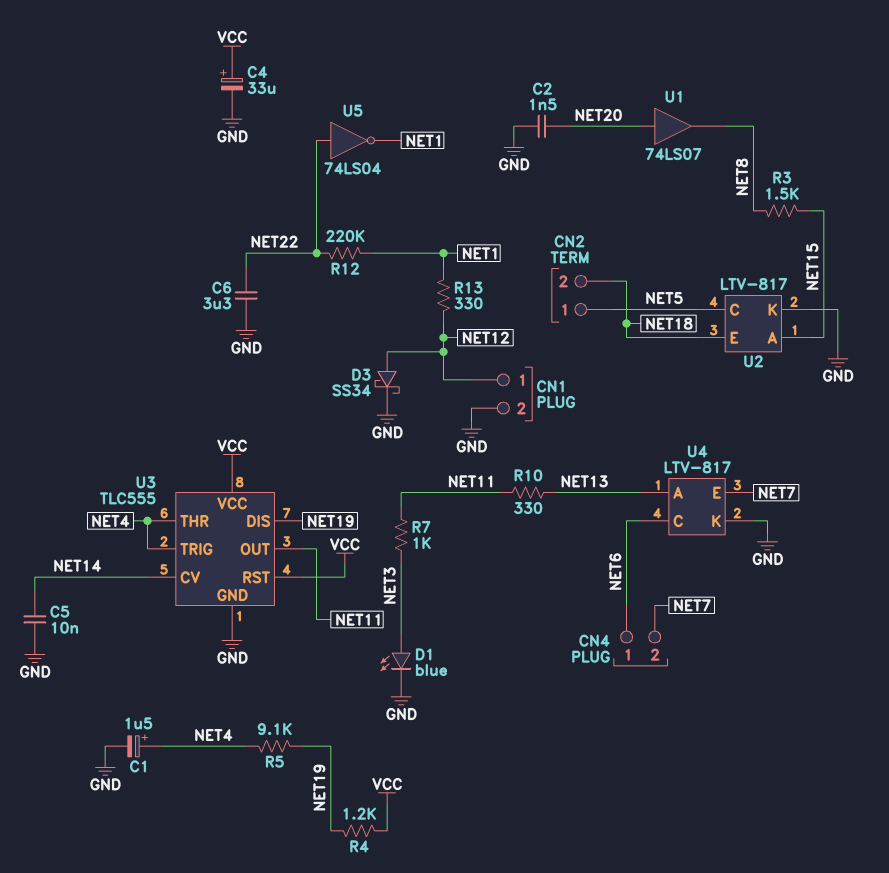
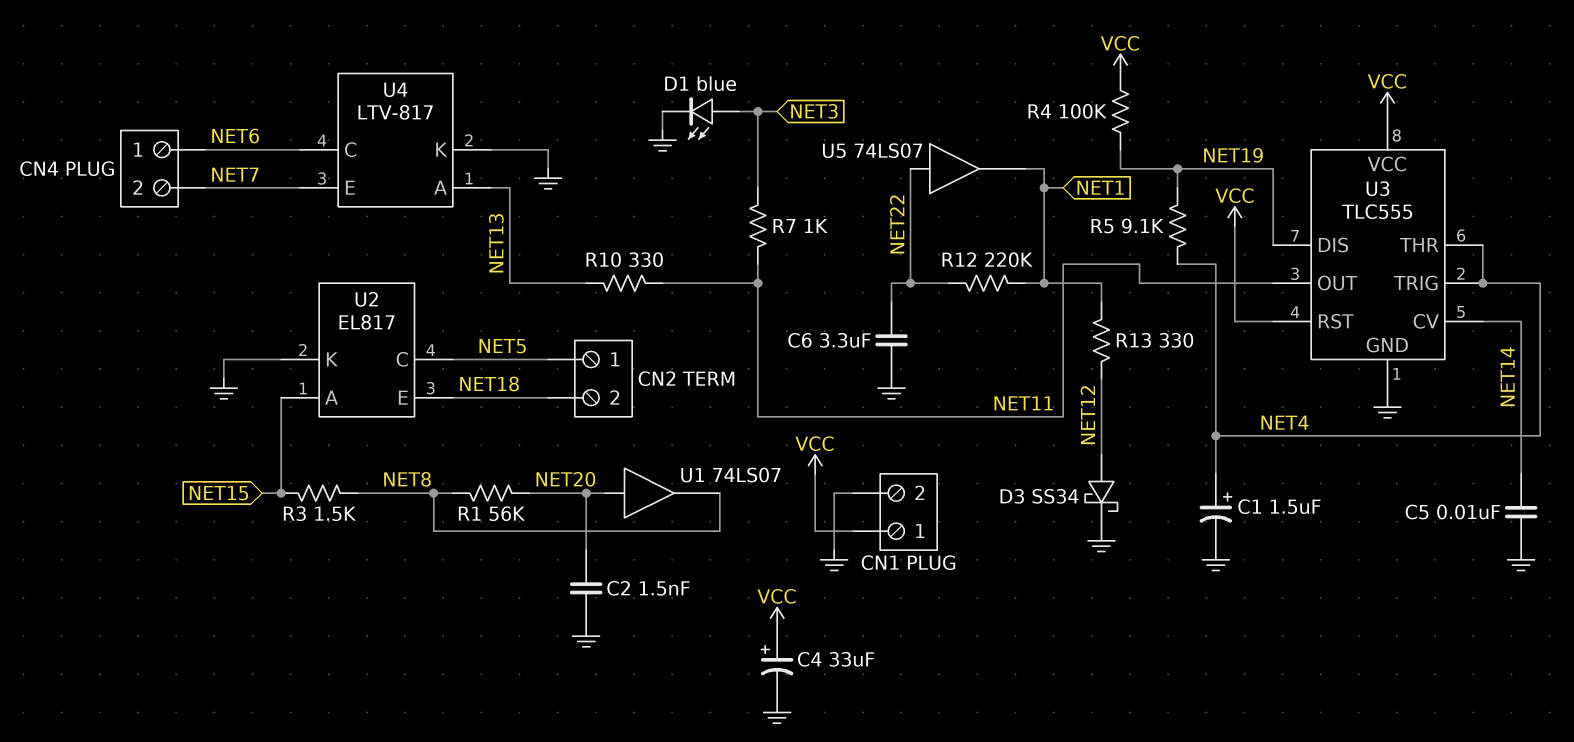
CN1 pin 1: NET12 -> VCC
R1: none -> 56k (NET8, NET20)
R4: 1.2k (NET19, VCC) -> 100k (NET19, VCC)
U2: LTV-817 -> EL817
U5: NOT 74LS04 (in NET22, out NET1) -> buffer 74LS07 (in NET22, out NET1)

